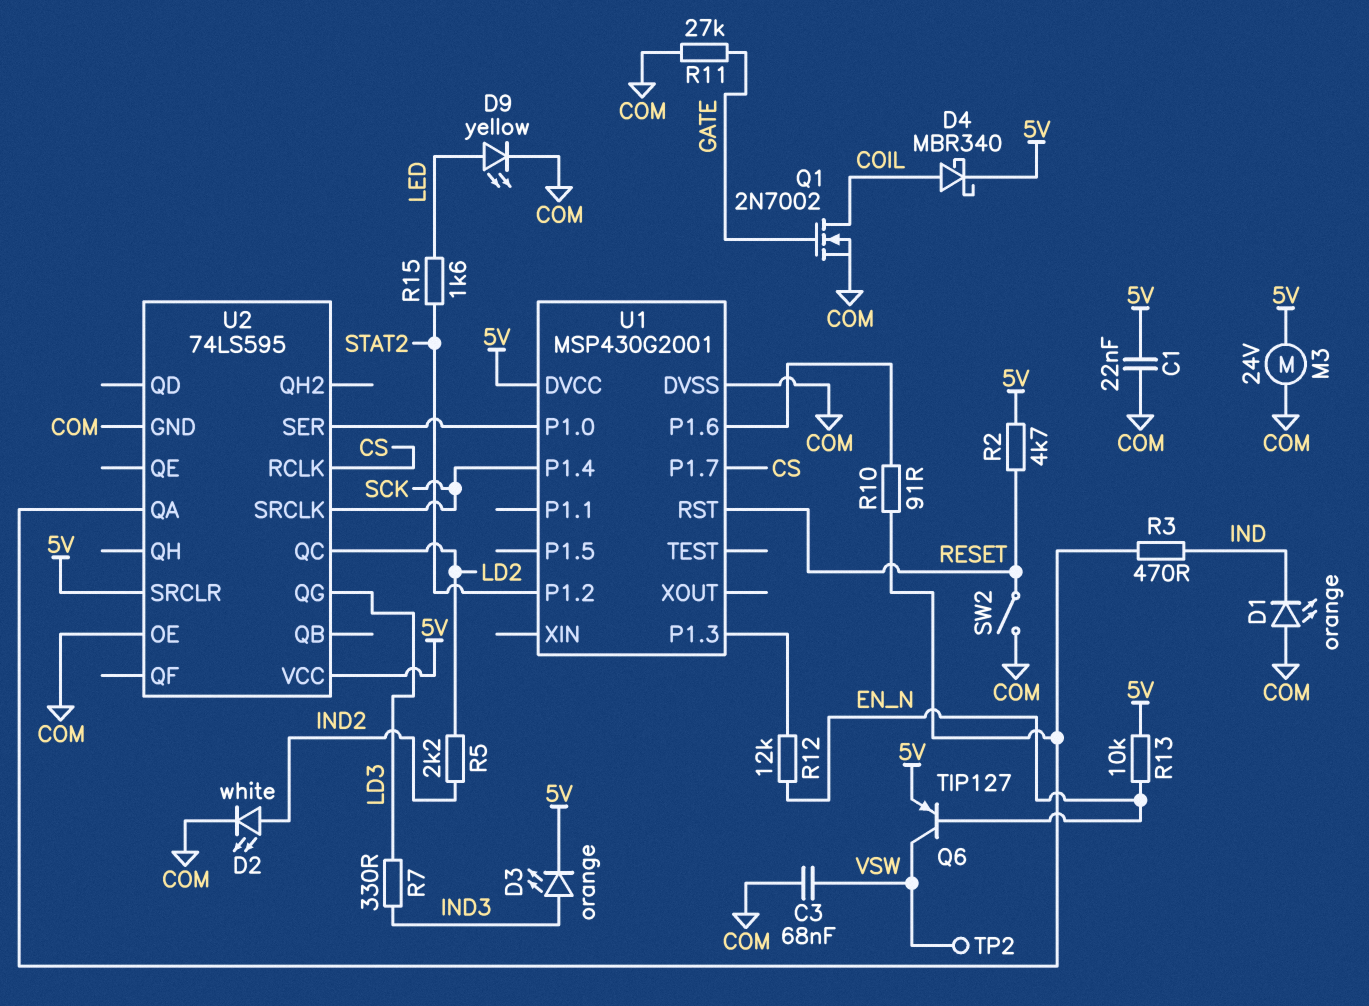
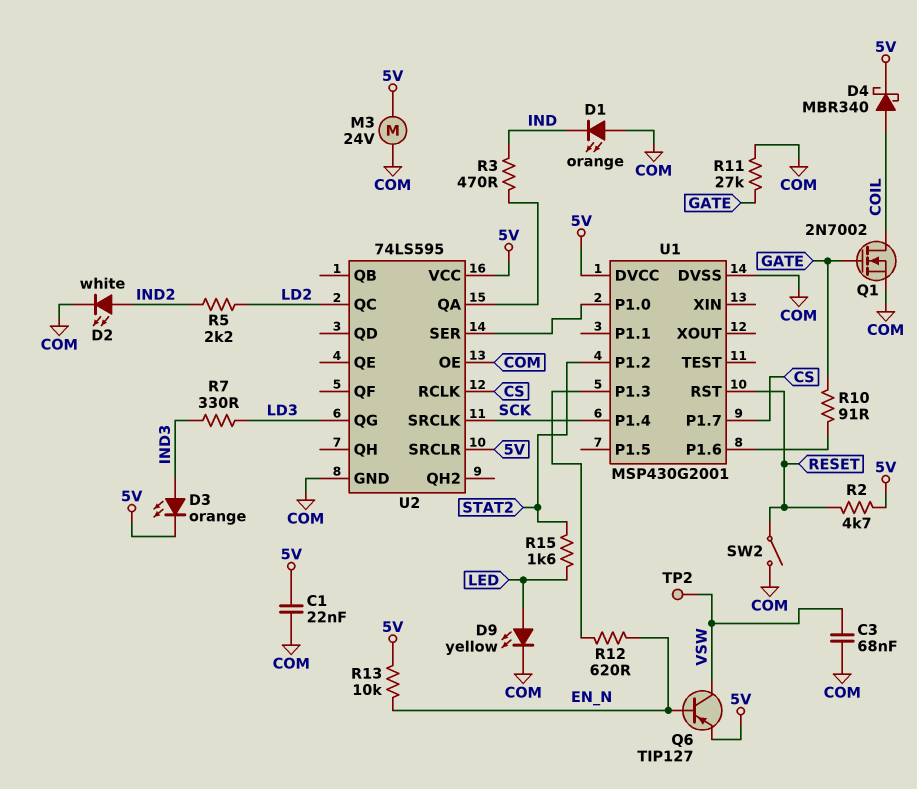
R10: 91 (U1/P1.6, U2/QA) -> 91 (GATE, U1/P1.6)
R12: 12k (EN_N, U1/P1.3) -> 620 (EN_N, U1/P1.3)

